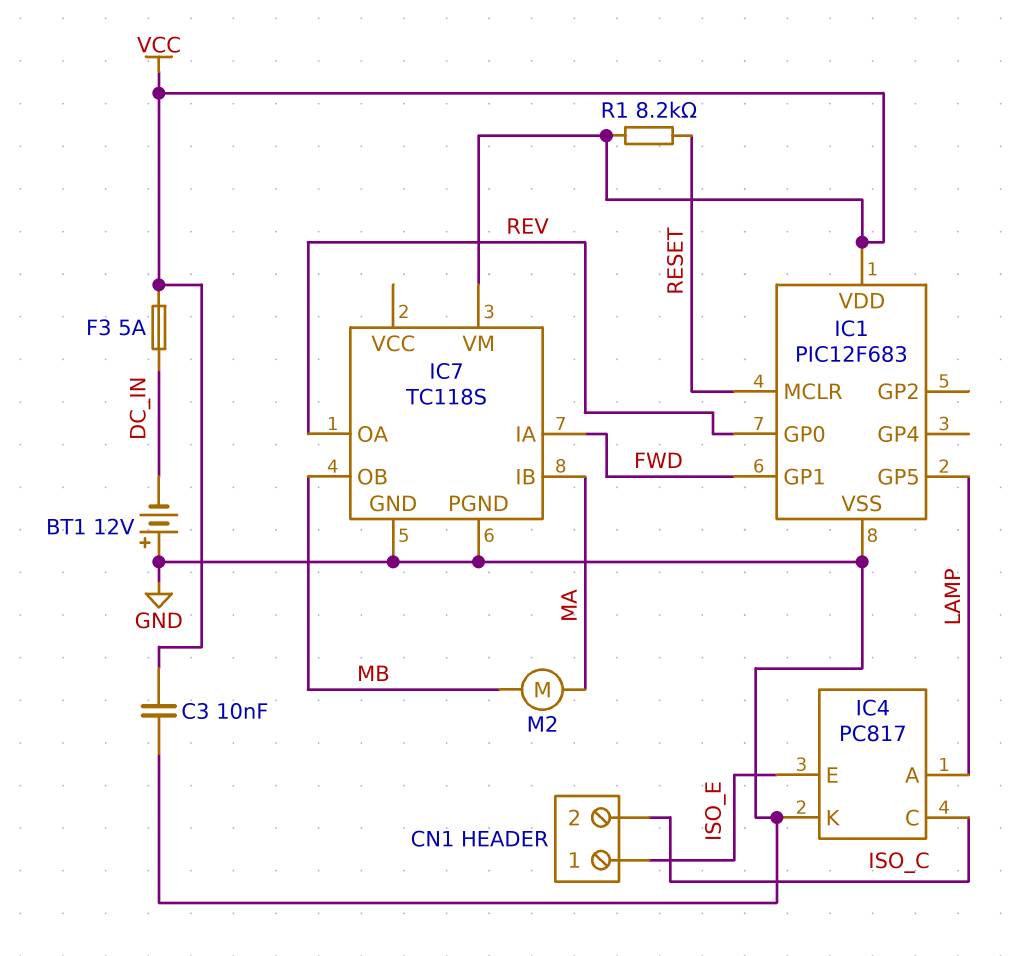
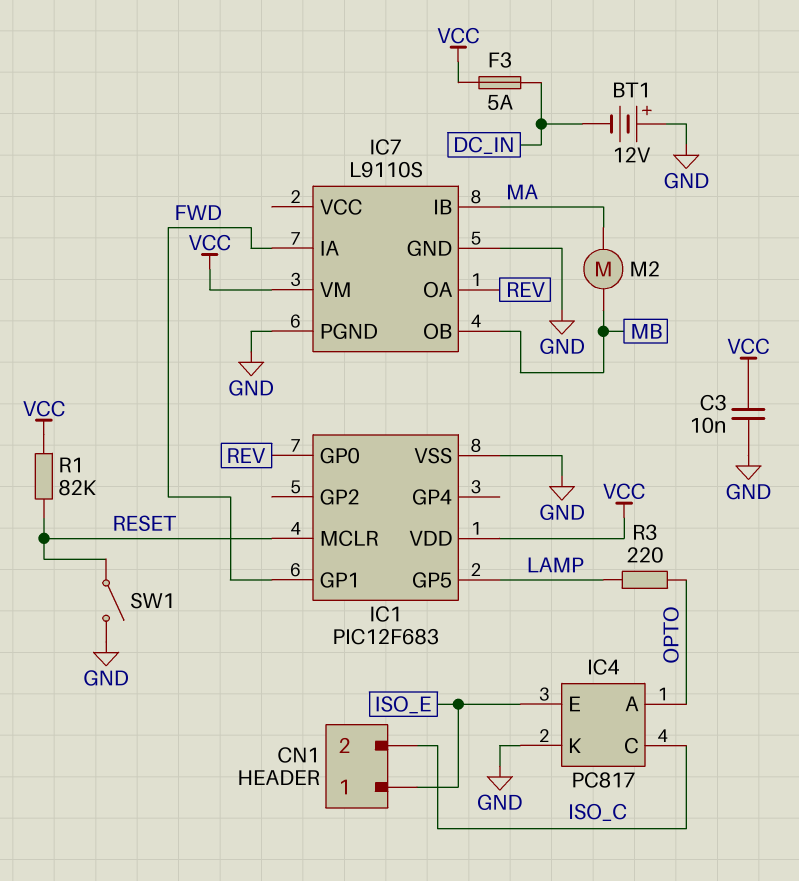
IC4 pin A: LAMP -> OPTO
IC7: TC118S -> L9110S
R1: 8.2k (RESET, VCC) -> 82k (RESET, VCC)
R3: none -> 220 (LAMP, OPTO)
SW1: none -> switch (GND, RESET)

